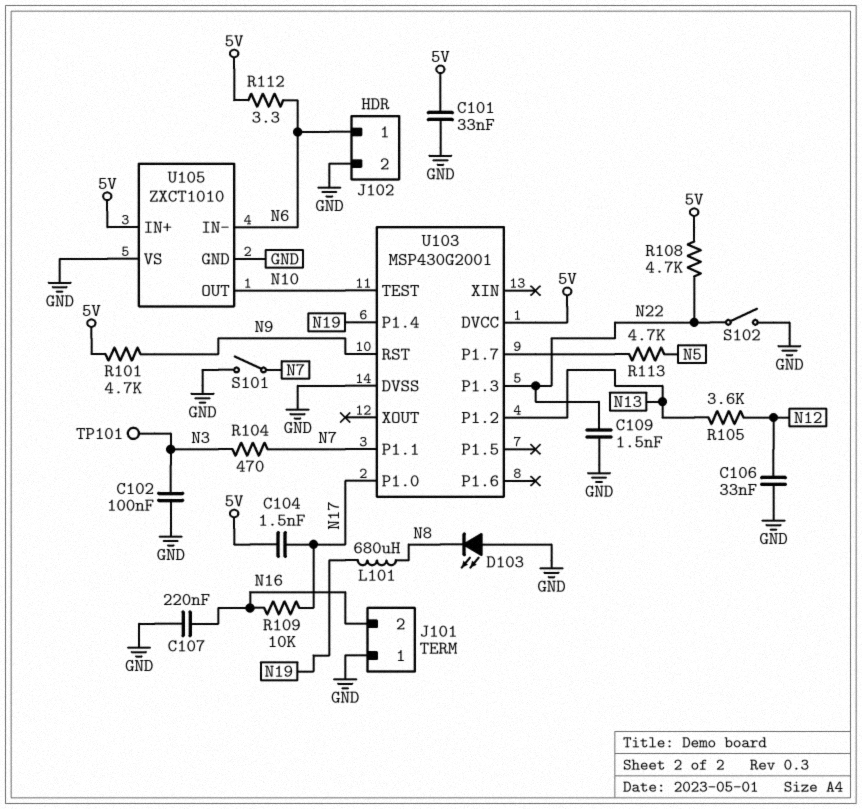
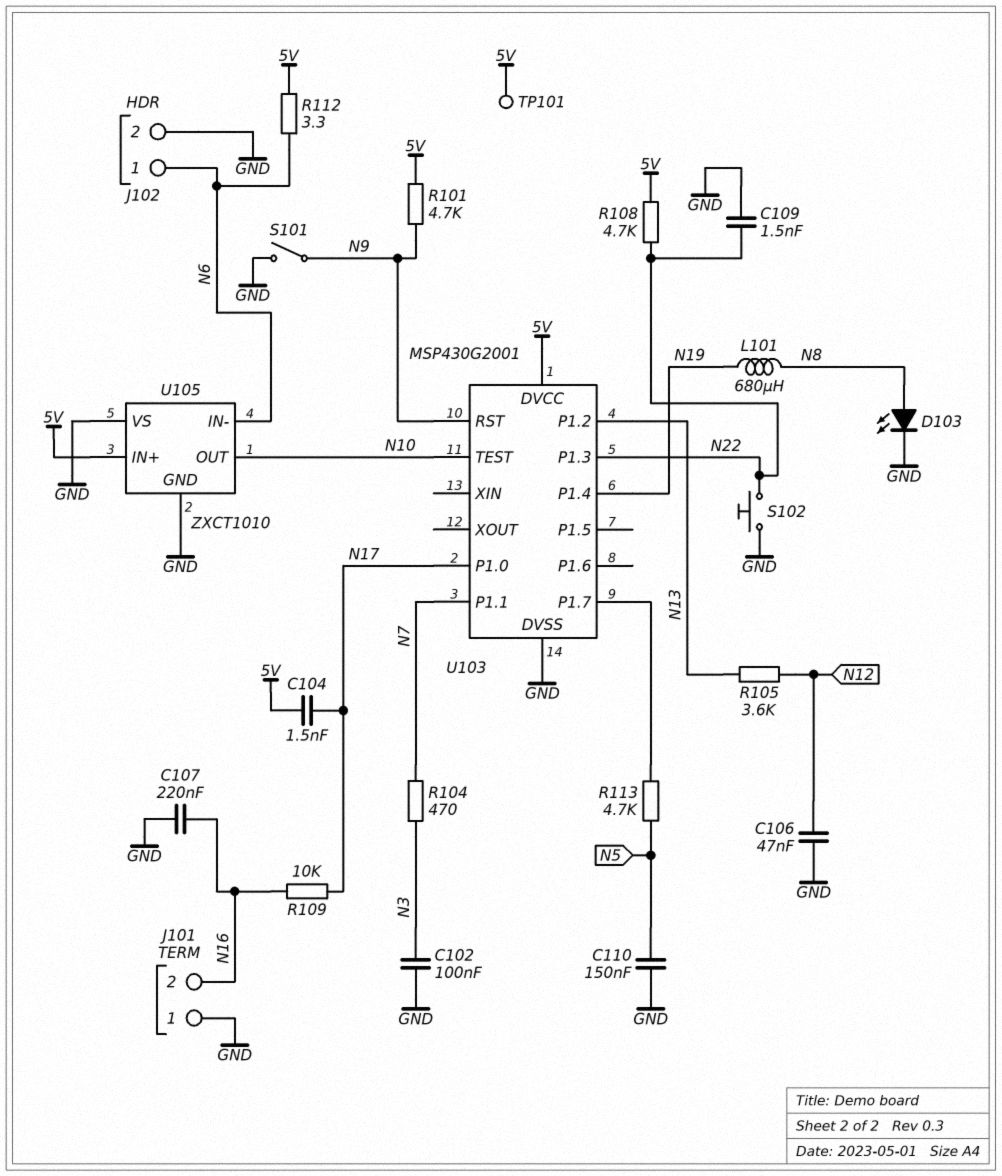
C101: 33nF (5V, GND) -> none
C106: 33nF (GND, N12) -> 47nF (GND, N12)
C110: none -> 150nF (GND, N5)
D103: LED (A GND, K N8) -> LED (A N8, K GND)
S101: switch (GND, N7) -> switch (GND, N9)
S102: switch (GND, N22) -> button (GND, N22)
TP101: test point (N3) -> test point (5V)

